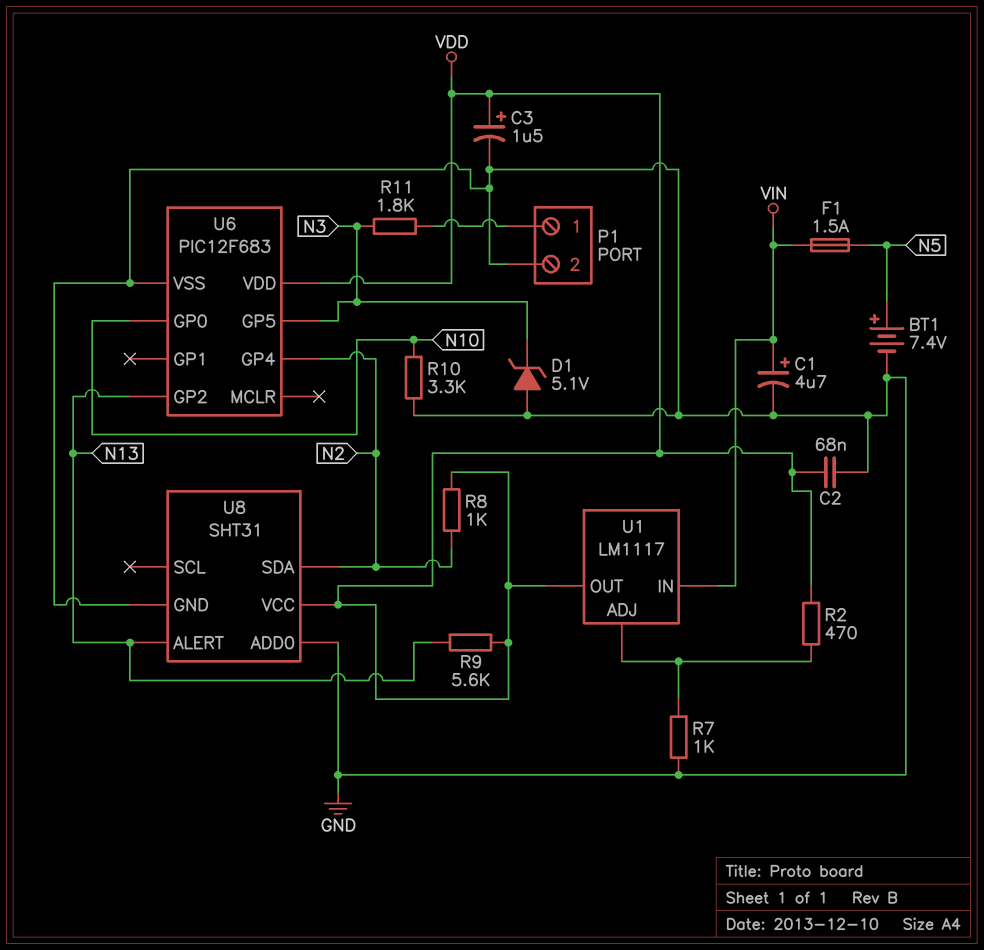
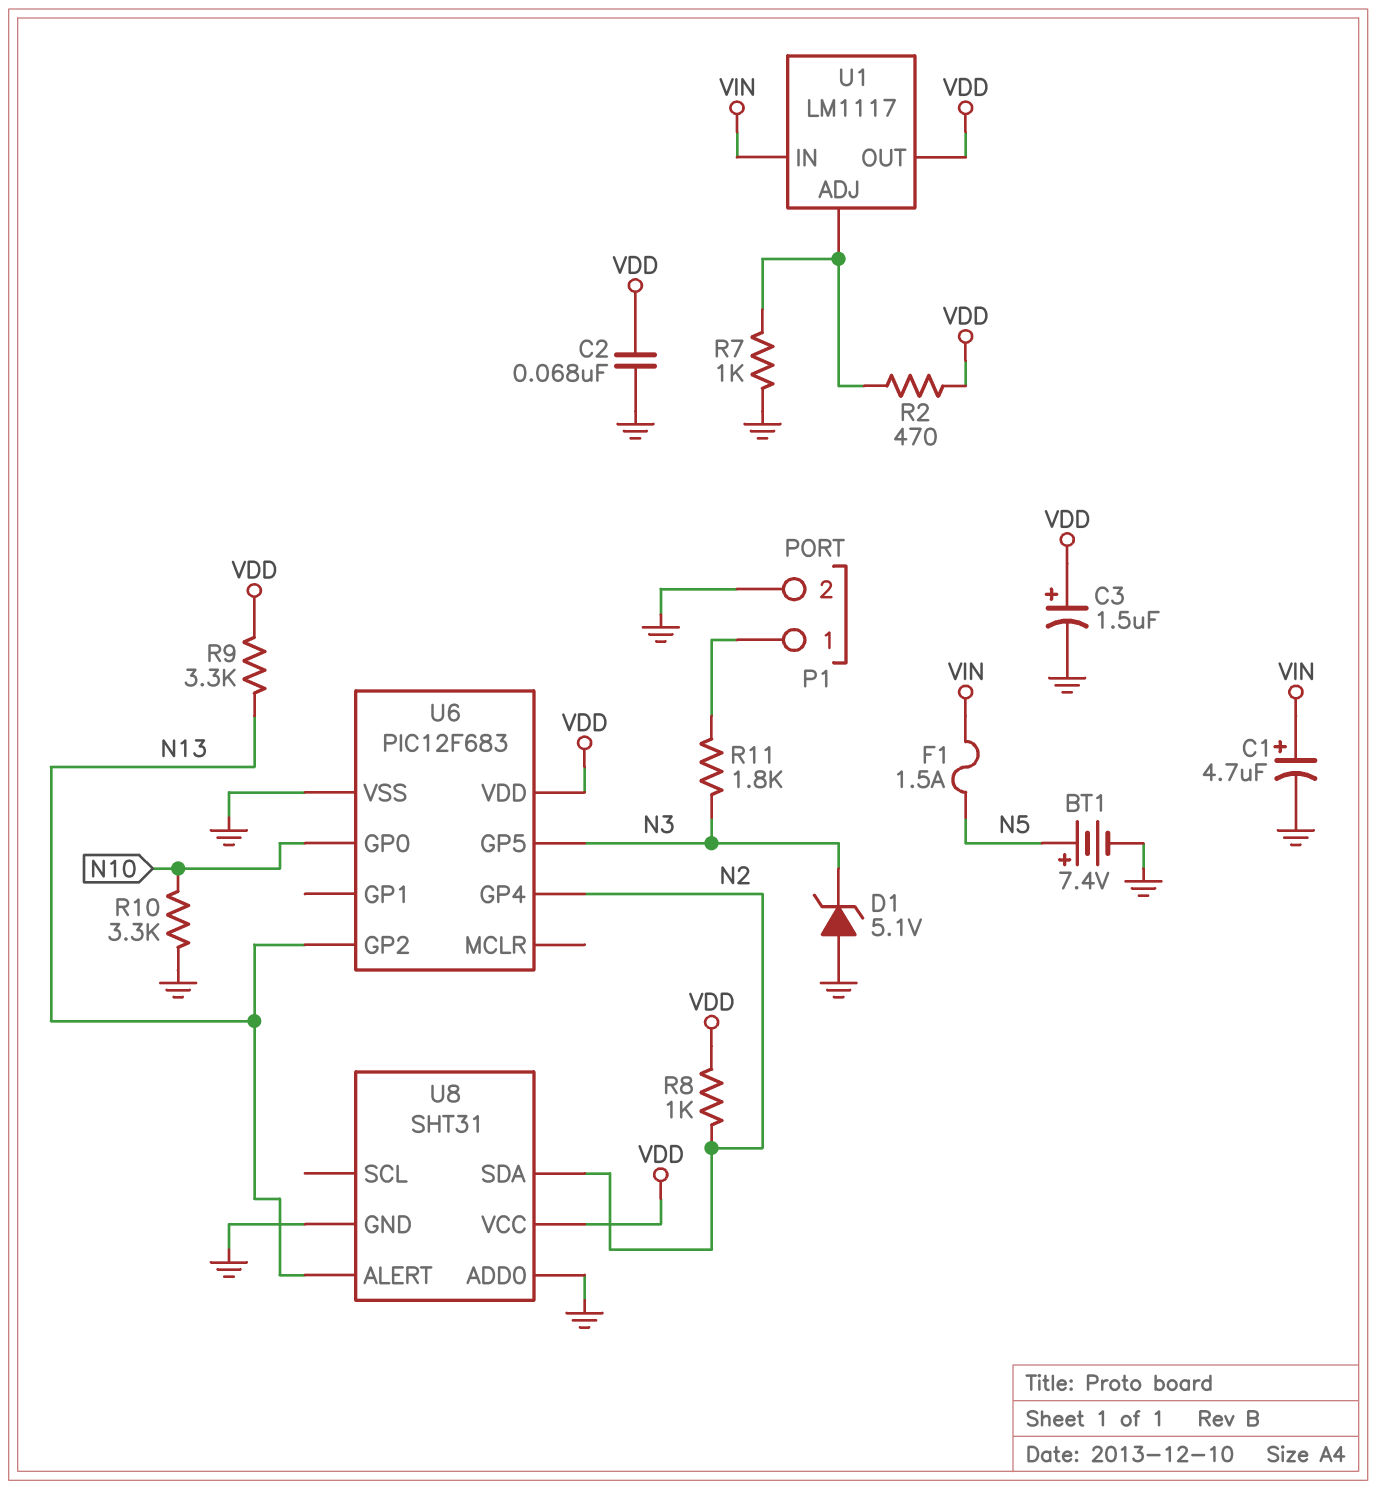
R9: 5.6k (N13, VDD) -> 3.3k (N13, VDD)

